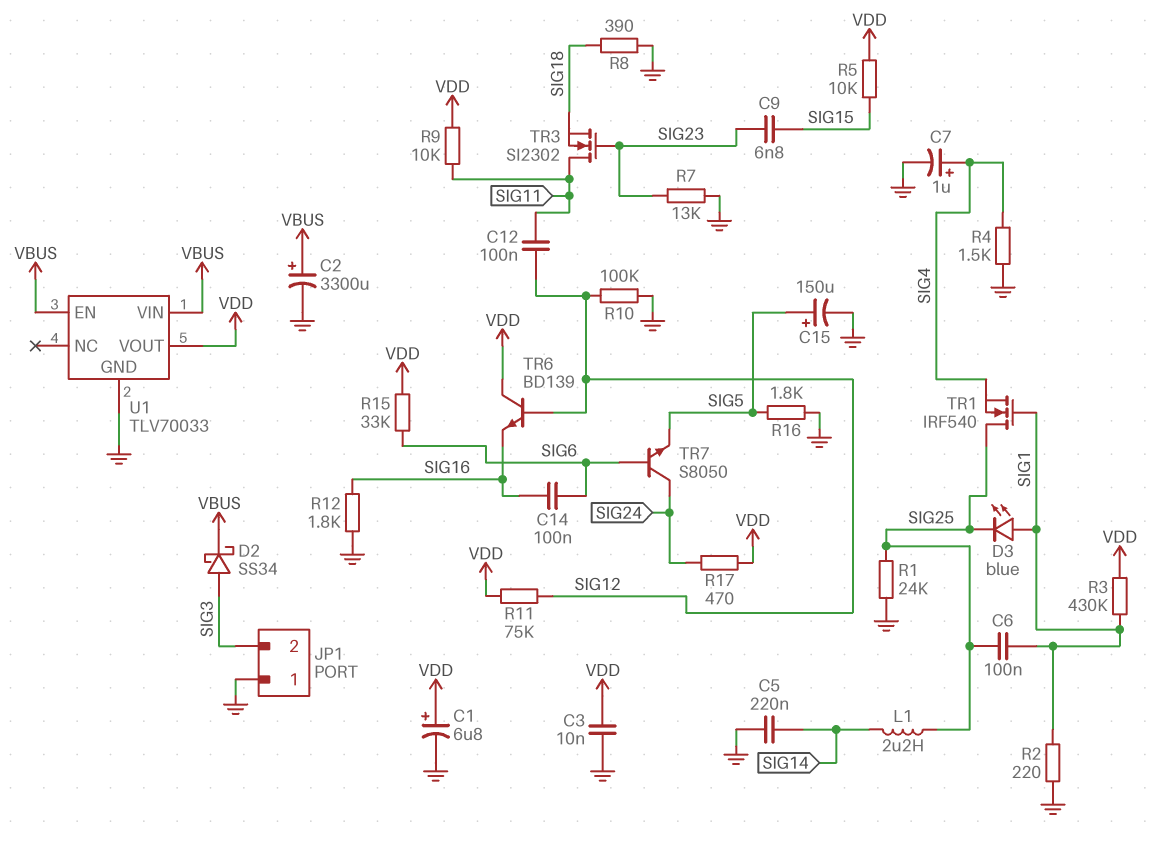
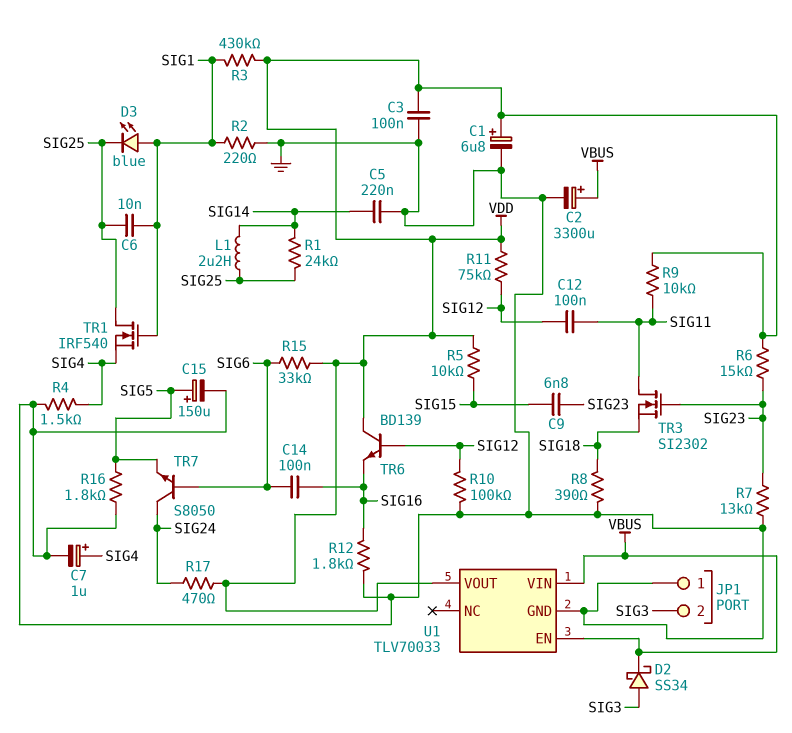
C3: 10nF (GND, VDD) -> 100nF (GND, VDD)
C6: 100nF (SIG1, SIG25) -> 10nF (SIG1, SIG25)
R1: 24k (GND, SIG25) -> 24k (SIG14, SIG25)
R6: none -> 15k (SIG23, VDD)

